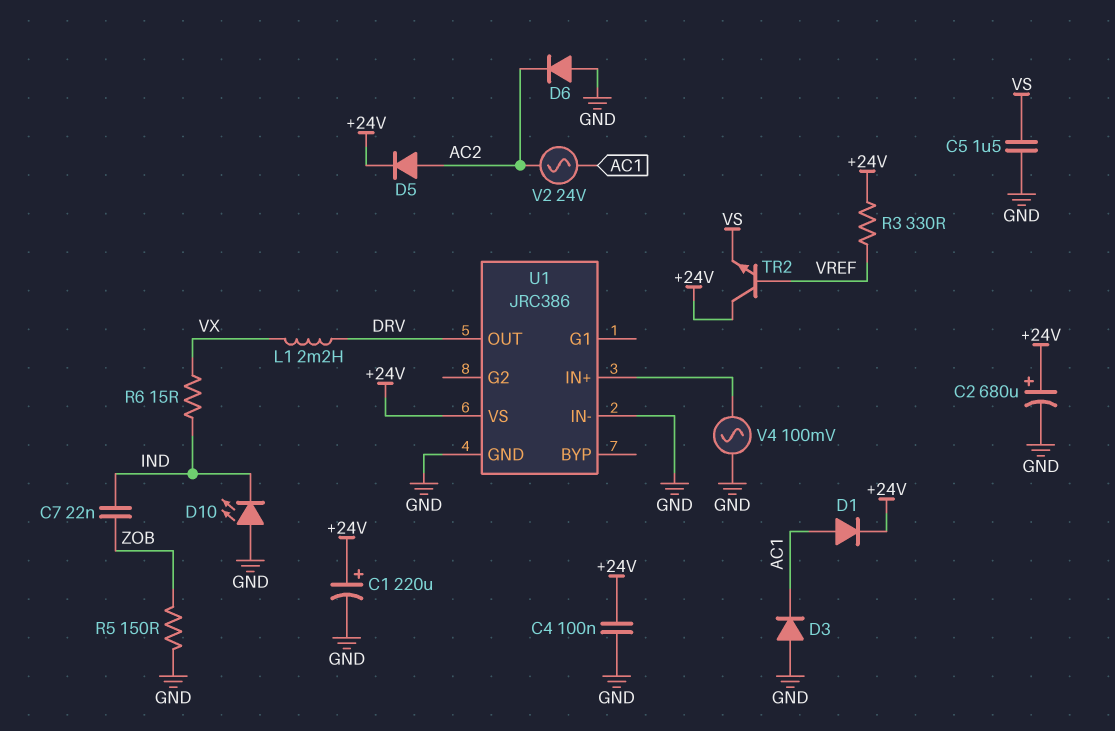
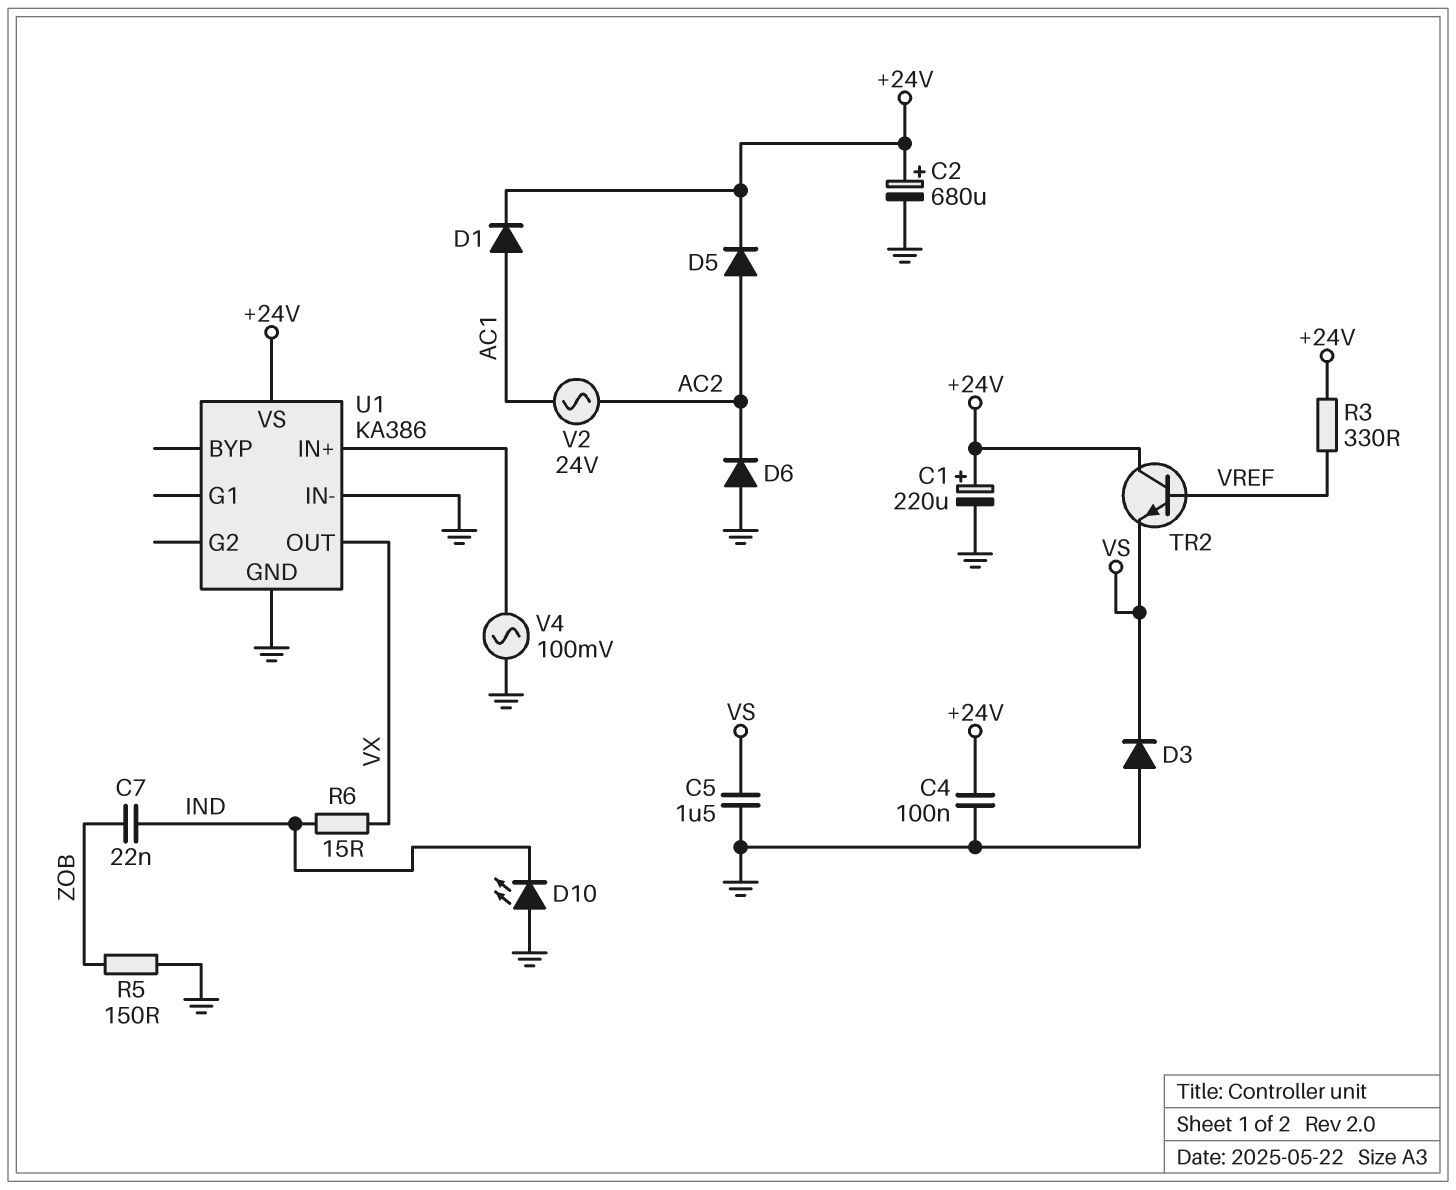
D3: diode (A GND, K AC1) -> diode (A GND, K VS)
L1: 2.2mH (DRV, VX) -> none
U1: JRC386 -> KA386
U1 pin OUT: DRV -> VX

